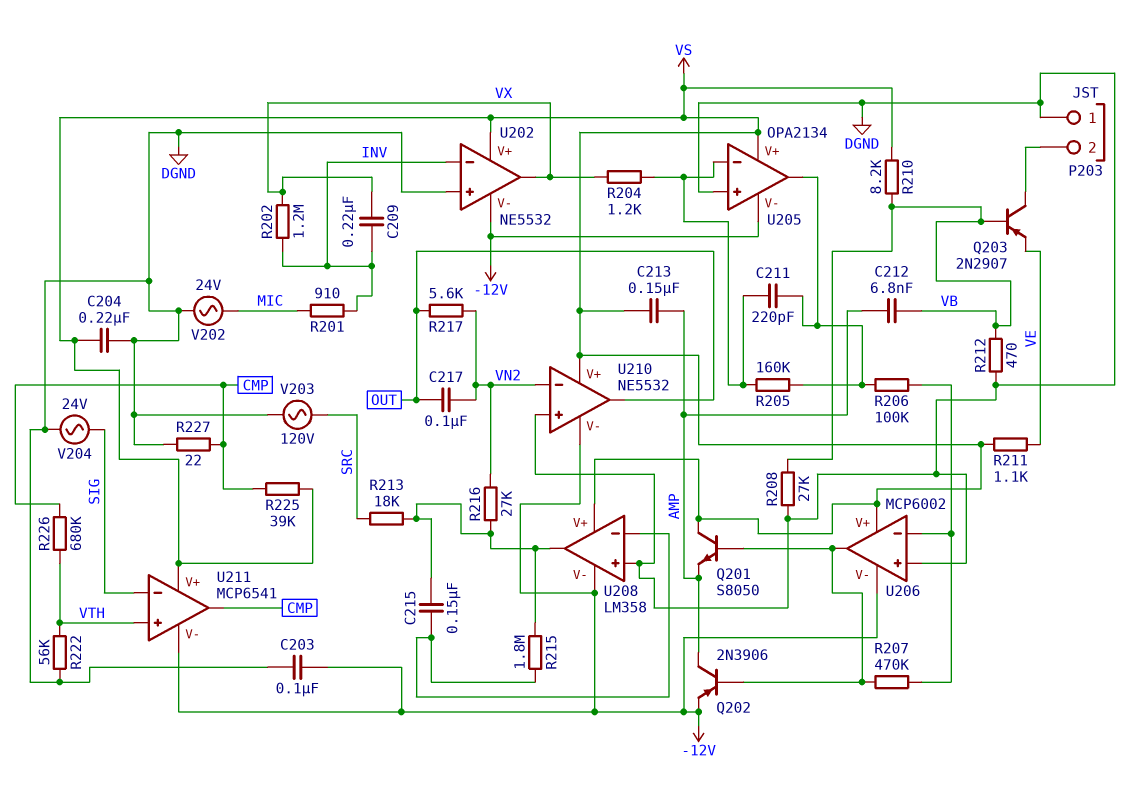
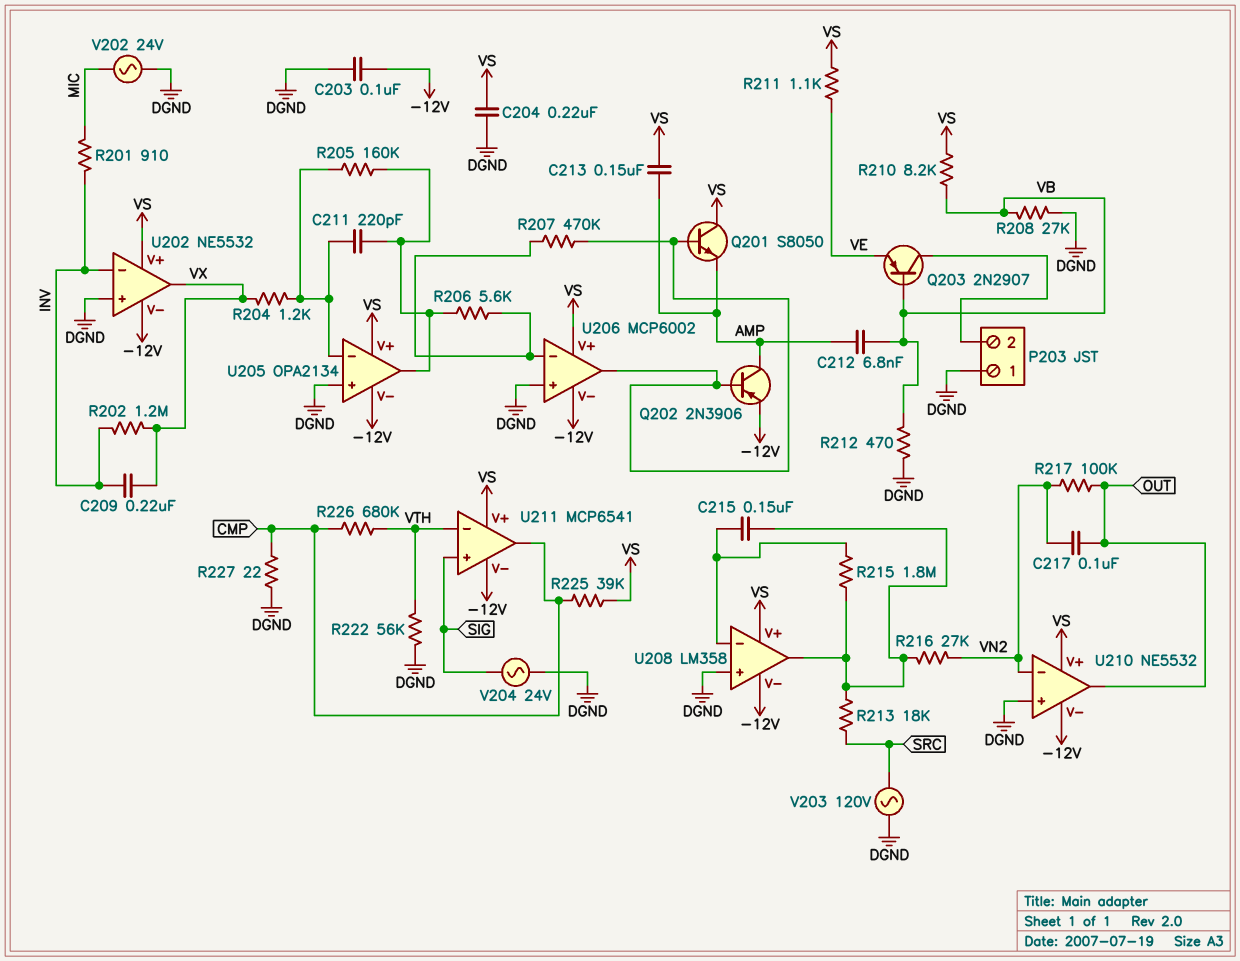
R206: 100k (U205/out, U206/in-) -> 5.6k (U205/out, U206/in-)
R217: 5.6k (OUT, VN2) -> 100k (OUT, VN2)
U211 pin in+: VTH -> SIG
U211 pin in-: SIG -> VTH

